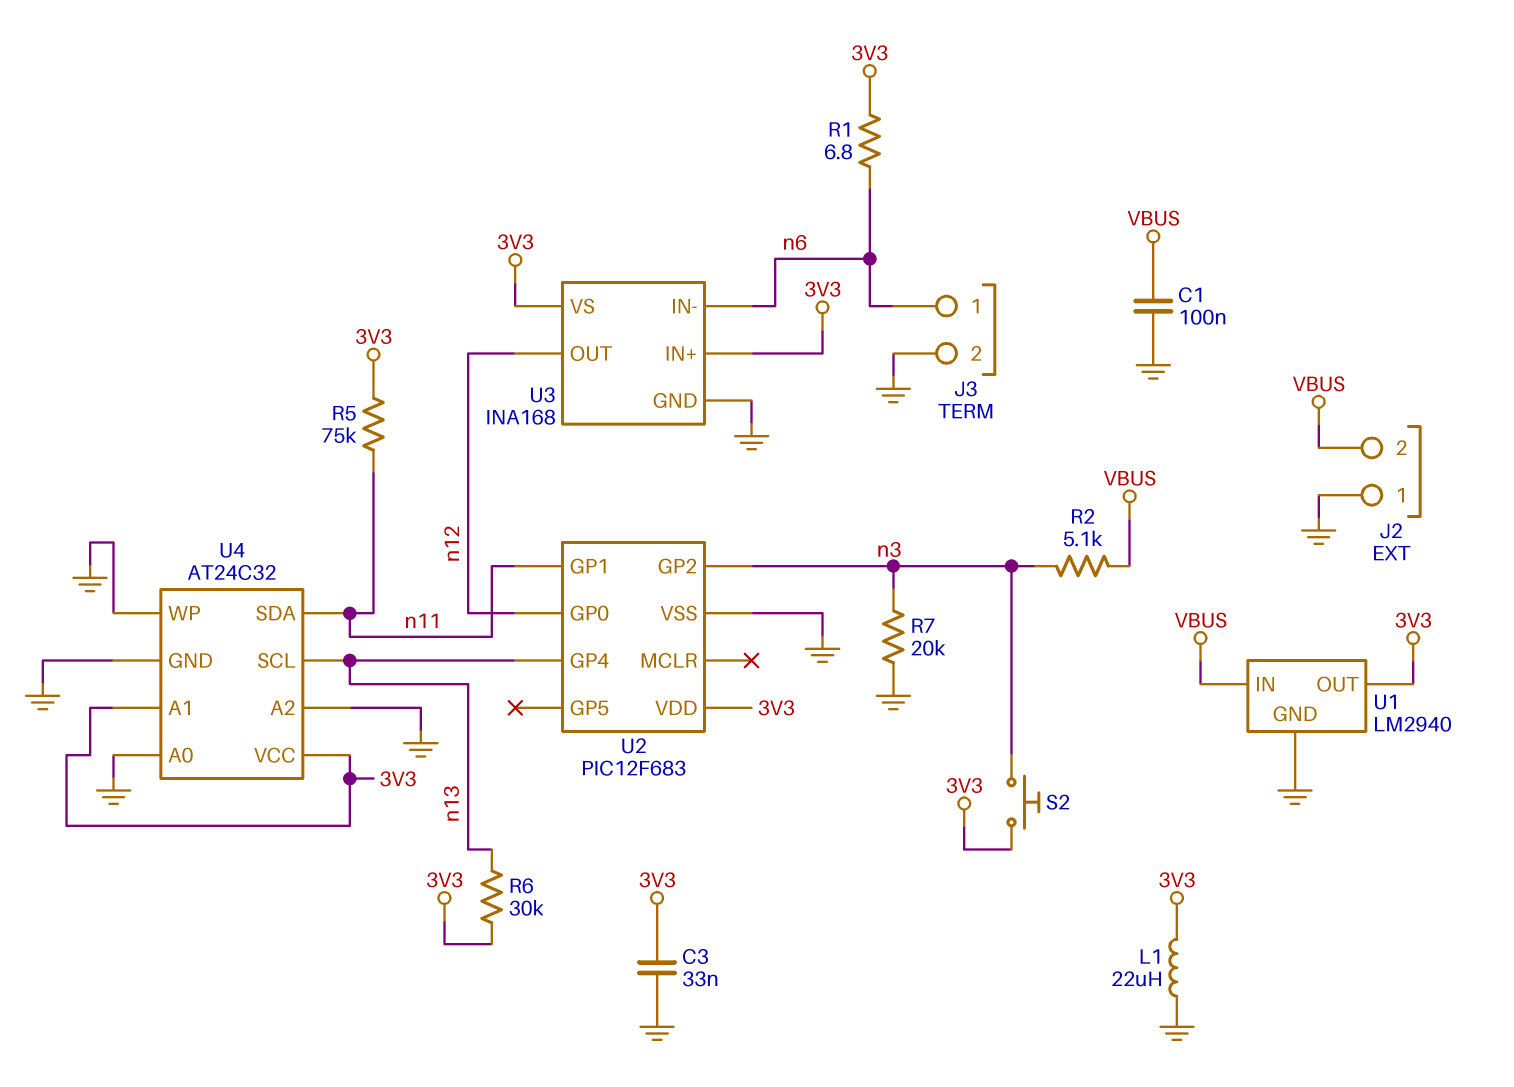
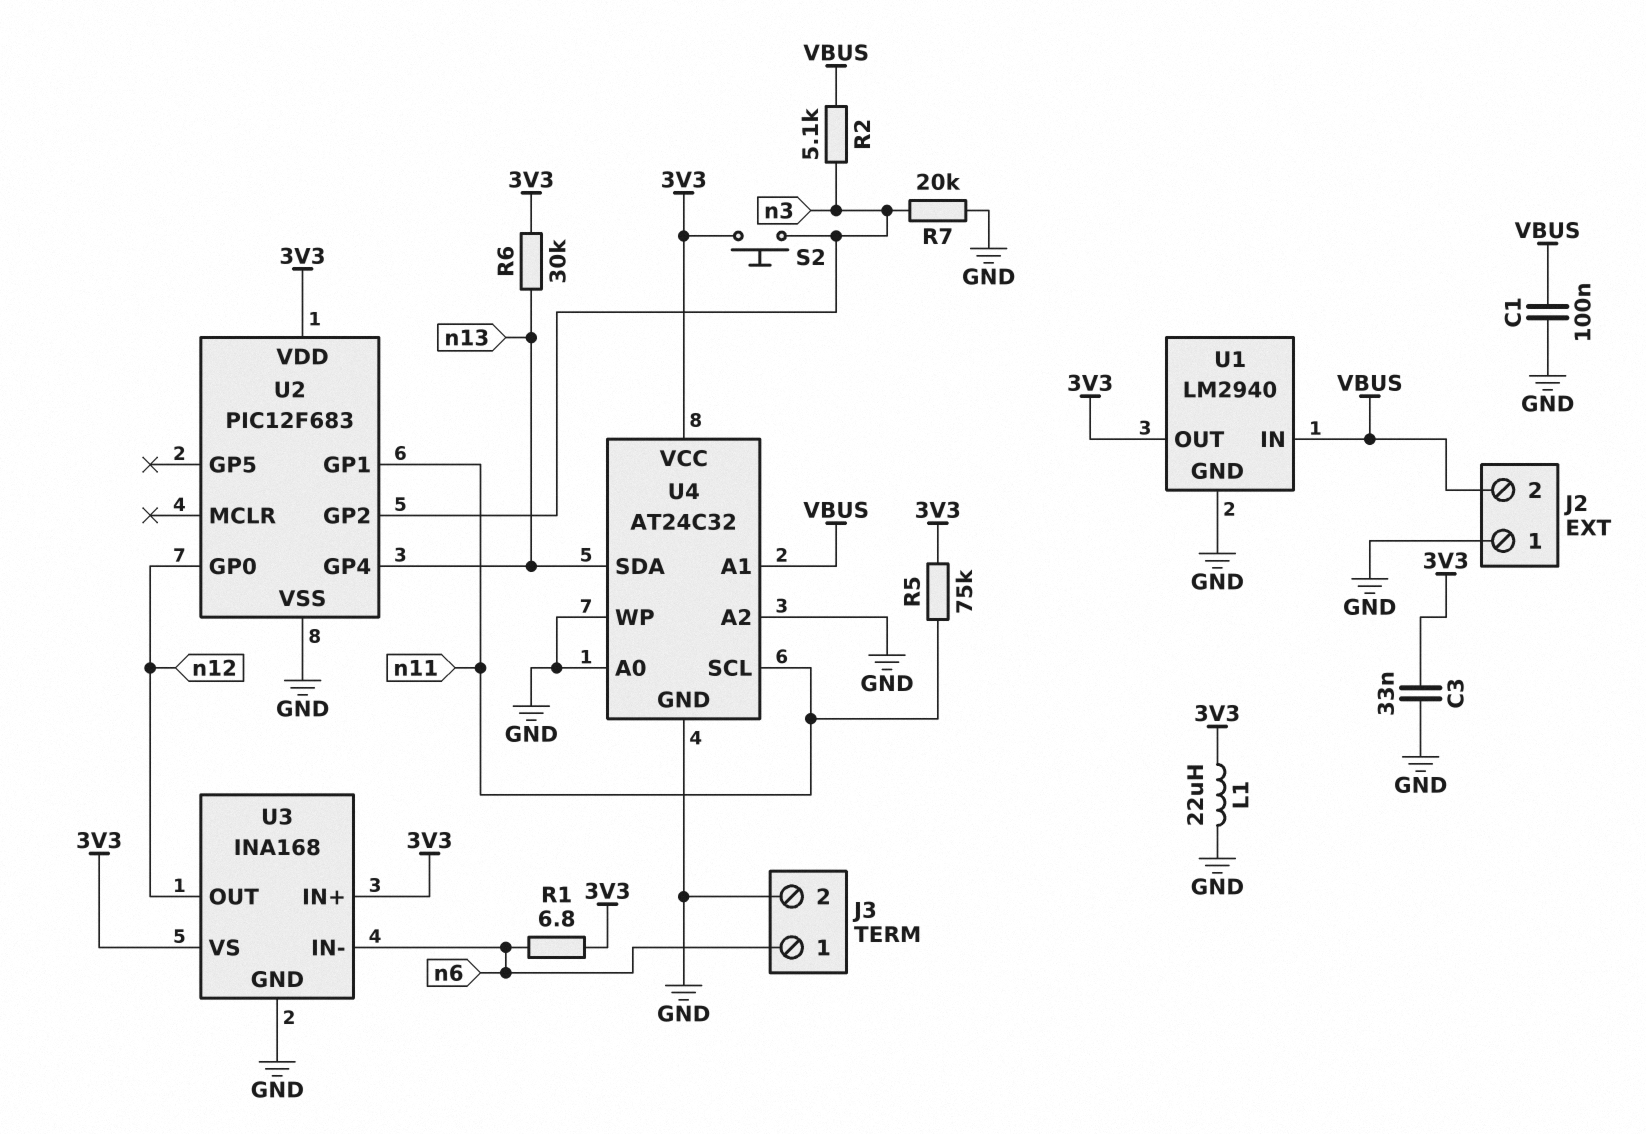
U4 pin A1: 3V3 -> VBUS
U4 pin SCL: n13 -> n11
U4 pin SDA: n11 -> n13

